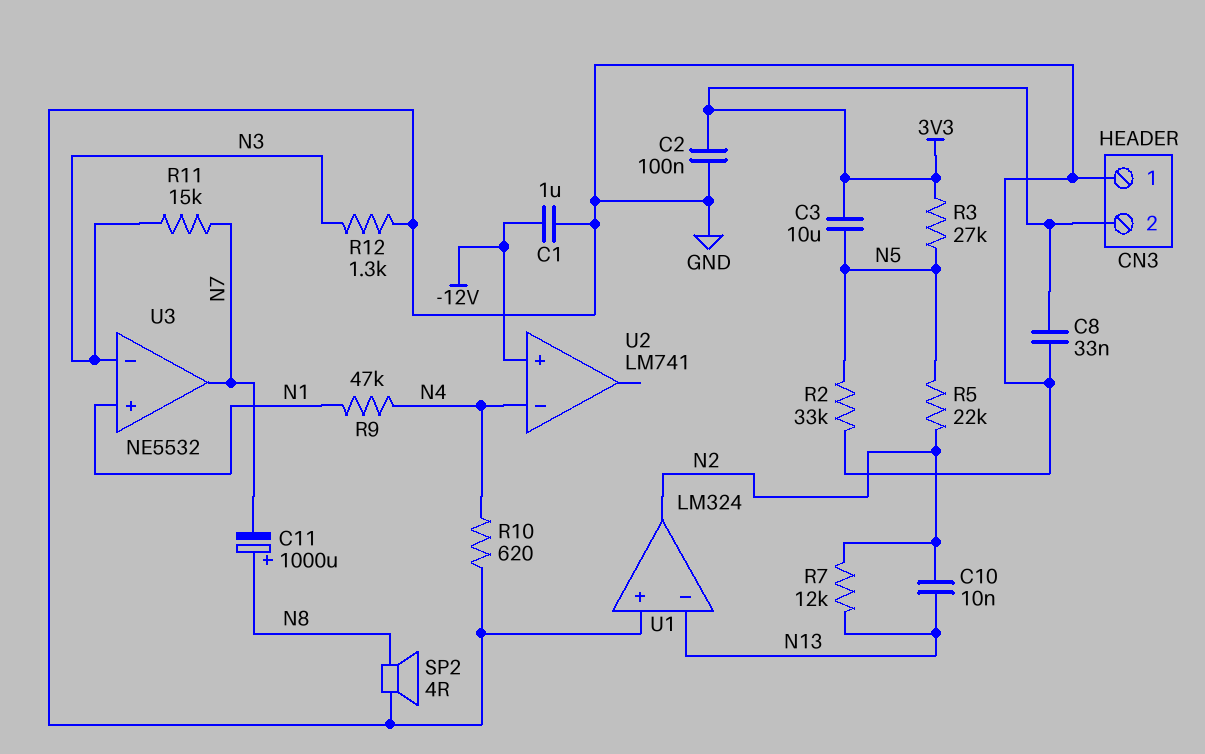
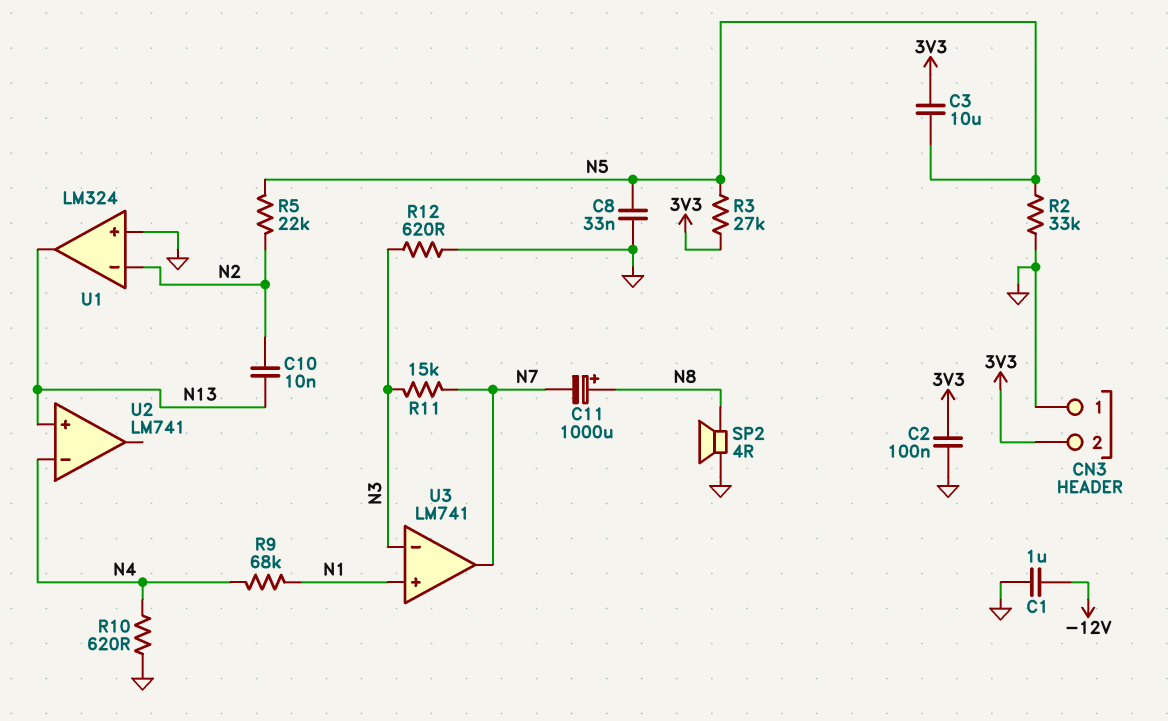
C8: 33nF (3V3, GND) -> 33nF (GND, N5)
R7: 12k (N2, N13) -> none
R9: 47k (N1, N4) -> 68k (N1, N4)
R12: 1.3k (GND, N3) -> 620 (GND, N3)
U1 pin in-: N13 -> N2
U1 pin out: N2 -> N13
U2 pin in+: -12V -> N13
U3: NE5532 -> LM741

